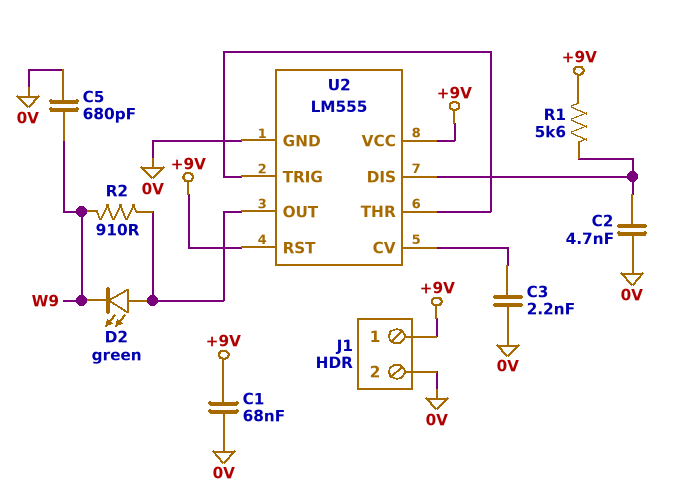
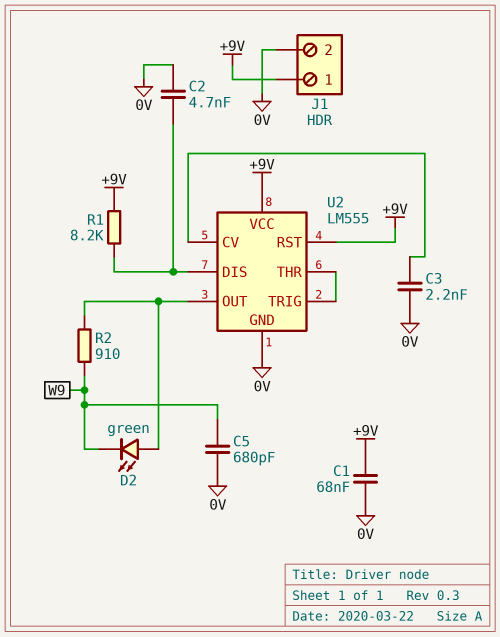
R1: 5.6k (+9V, U2/DIS) -> 8.2k (+9V, U2/DIS)

